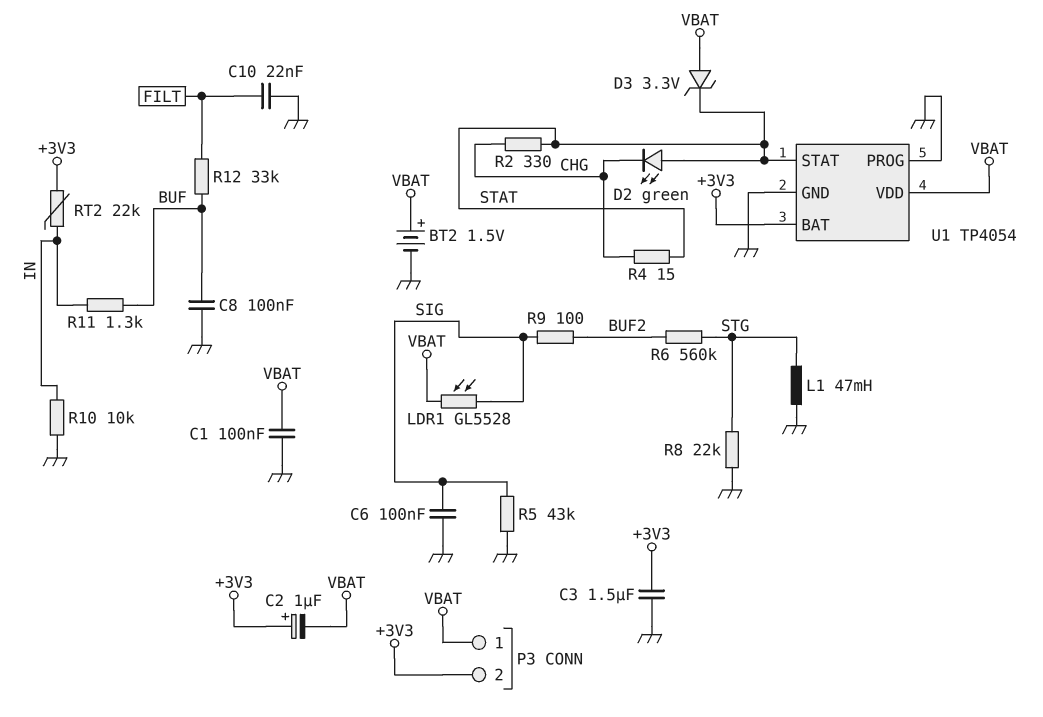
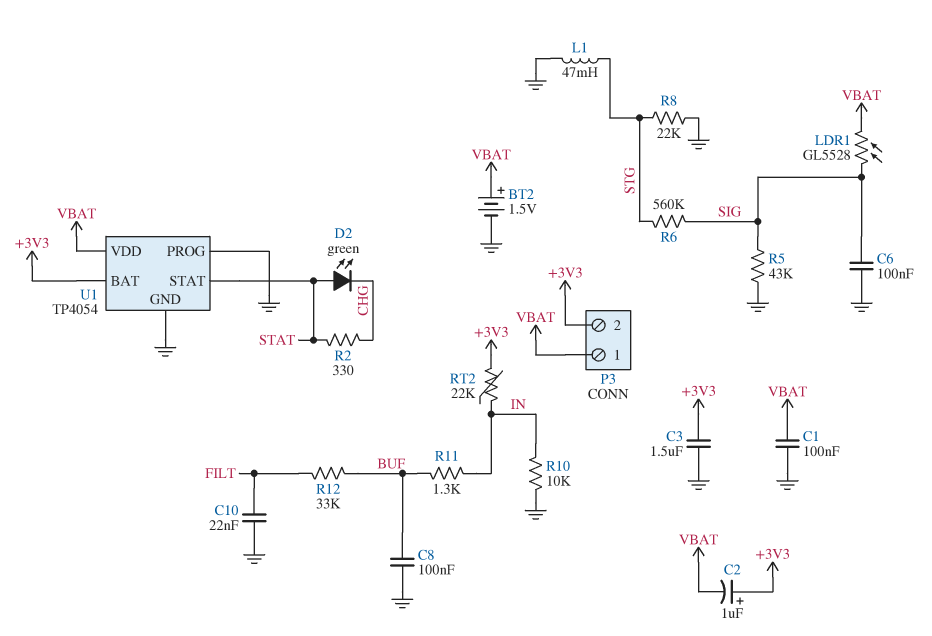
D3: zener 3.3V (A VBAT, K STAT) -> none
R4: 15 (CHG, STAT) -> none
R6: 560k (BUF2, STG) -> 560k (SIG, STG)
R9: 100 (BUF2, SIG) -> none

